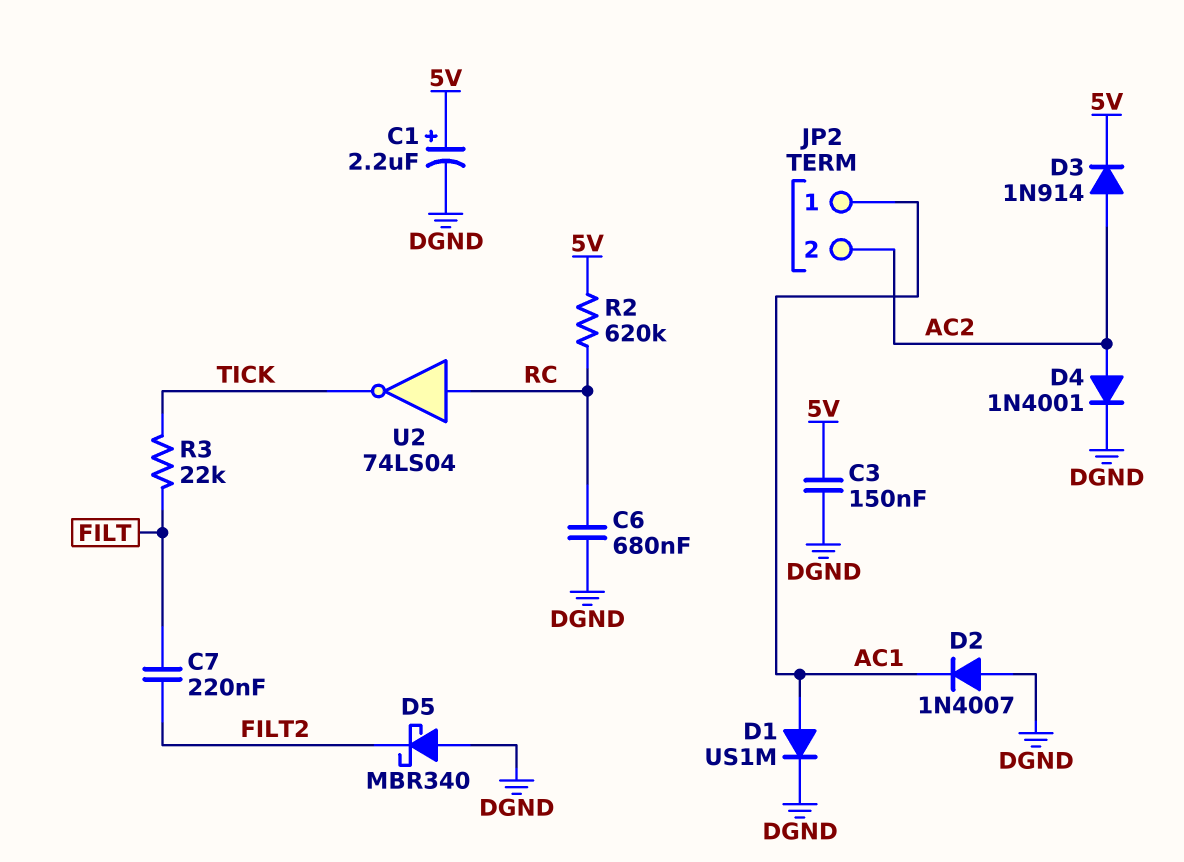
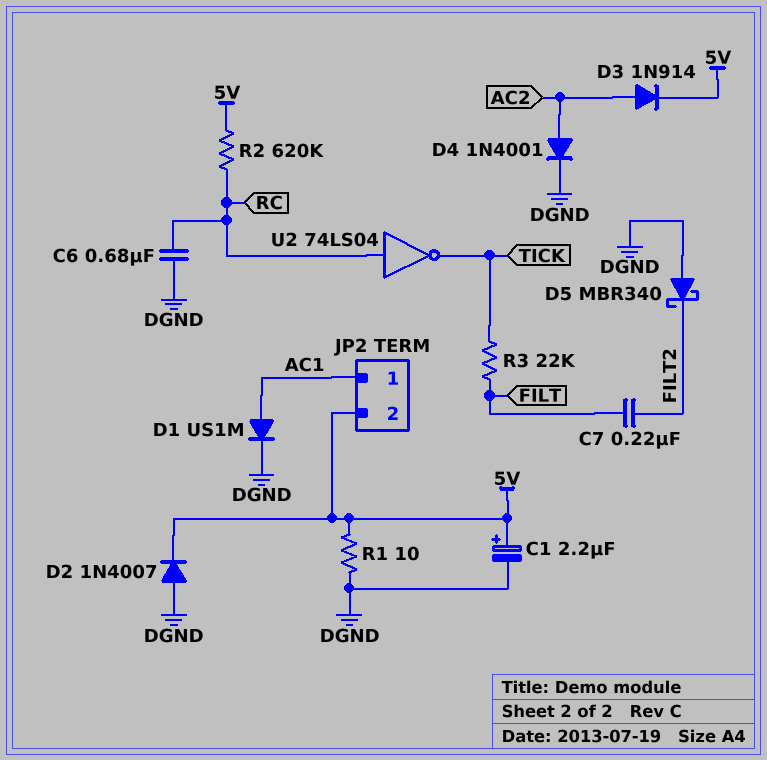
C3: 150nF (5V, DGND) -> none
D2: diode 1N4007 (A DGND, K AC1) -> diode 1N4007 (A DGND, K 5V)
JP2 pin 2: AC2 -> 5V
R1: none -> 10 (5V, DGND)

